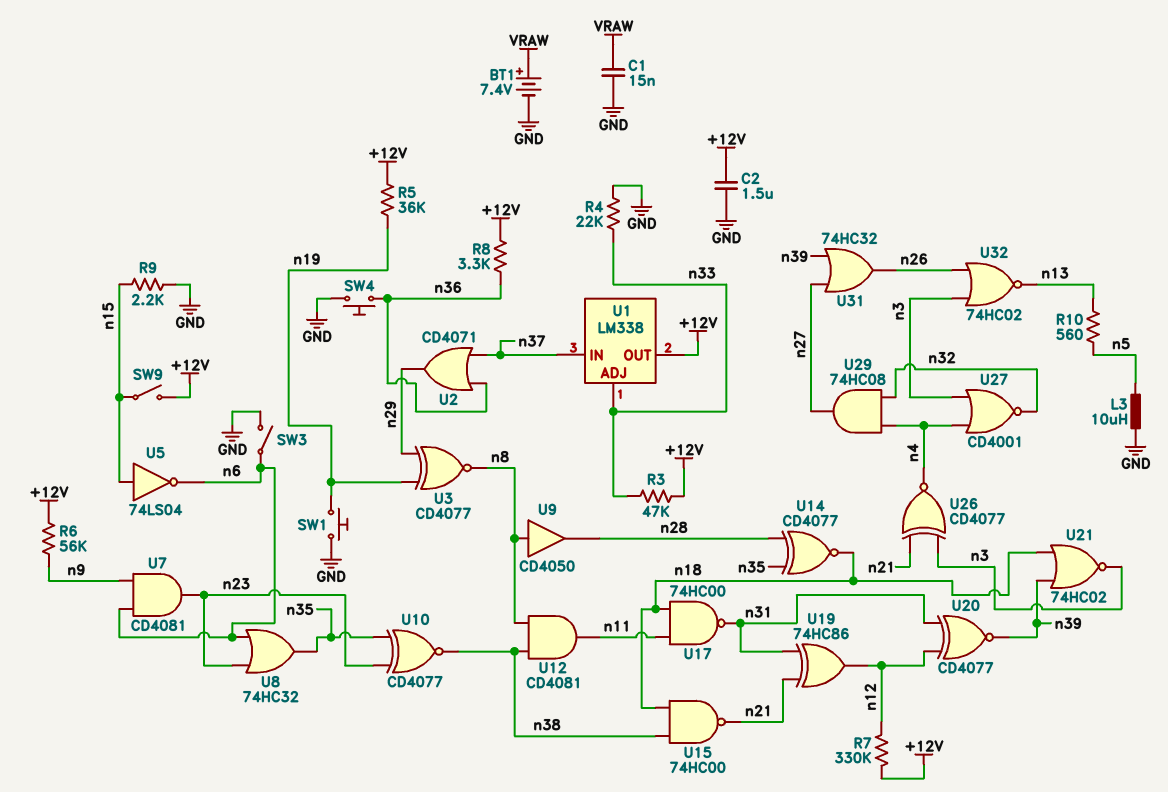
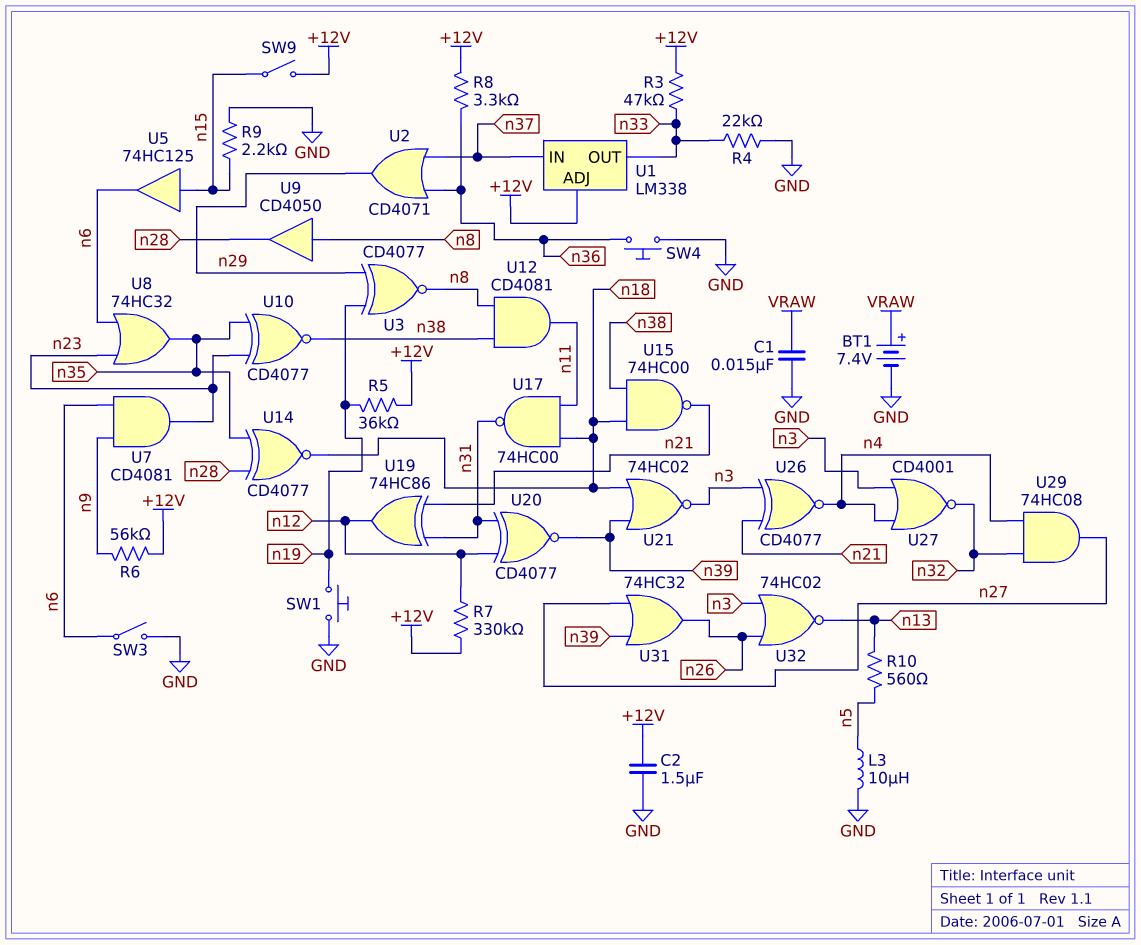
U1 pin ADJ: n33 -> +12V
U1 pin OUT: +12V -> n33
U5: NOT 74LS04 (in n15, out n6) -> buffer 74HC125 (in n15, out n6)

